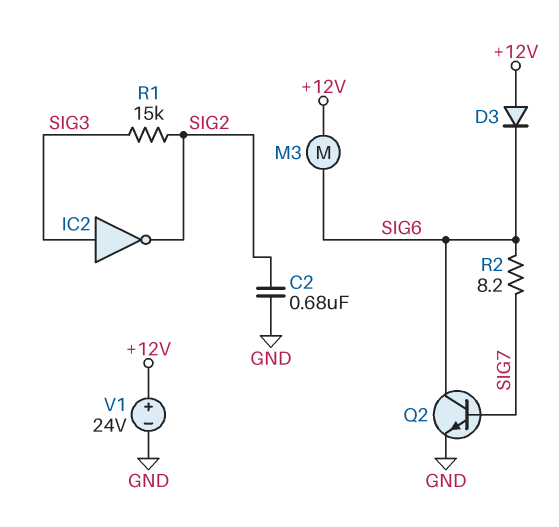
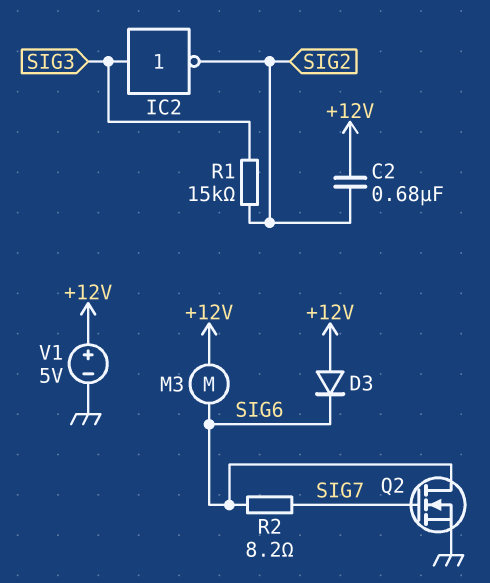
C2: 680nF (GND, SIG2) -> 680nF (+12V, SIG2)
Q2: NPN (B SIG7, C SIG6, E GND) -> NMOS (G SIG7, D SIG6, S GND)
V1: 24V (plus +12V, minus GND) -> 5V (plus +12V, minus GND)

